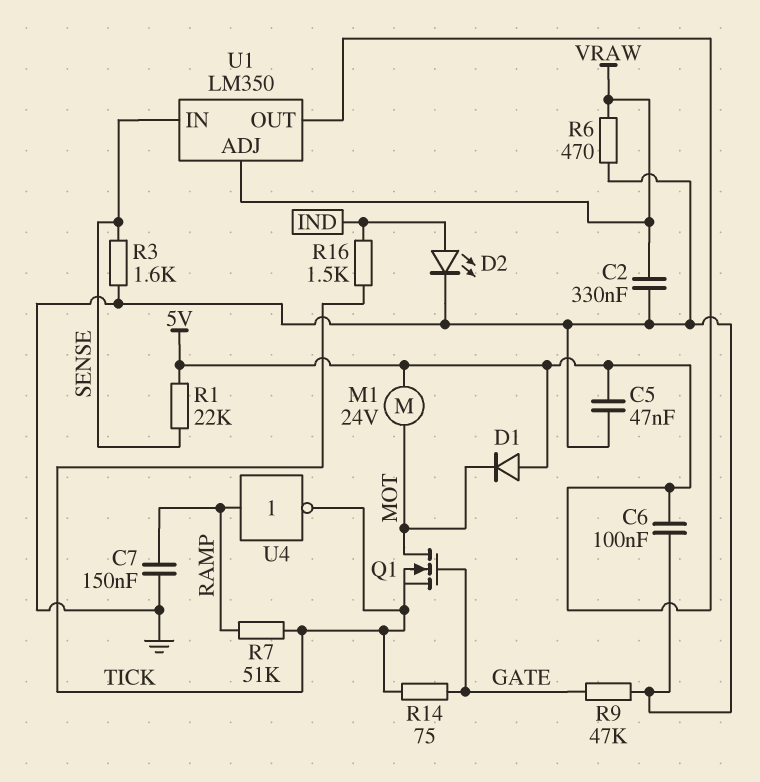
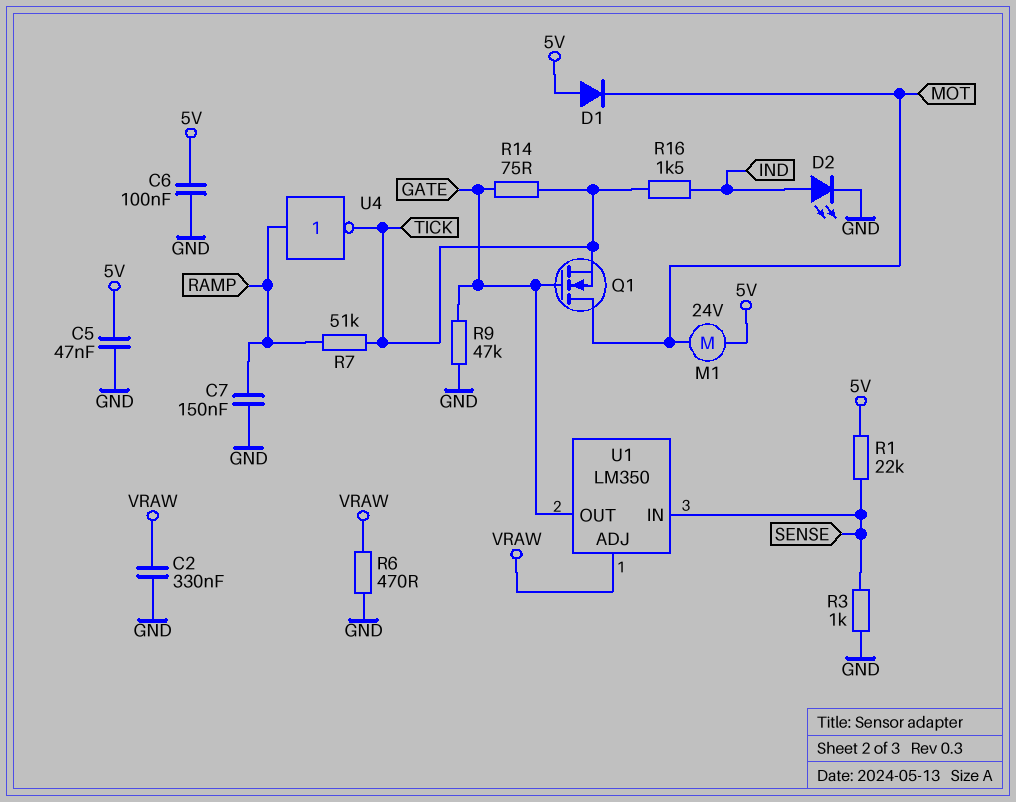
R3: 1.6k (GND, SENSE) -> 1k (GND, SENSE)
U1 pin OUT: 5V -> GATE

